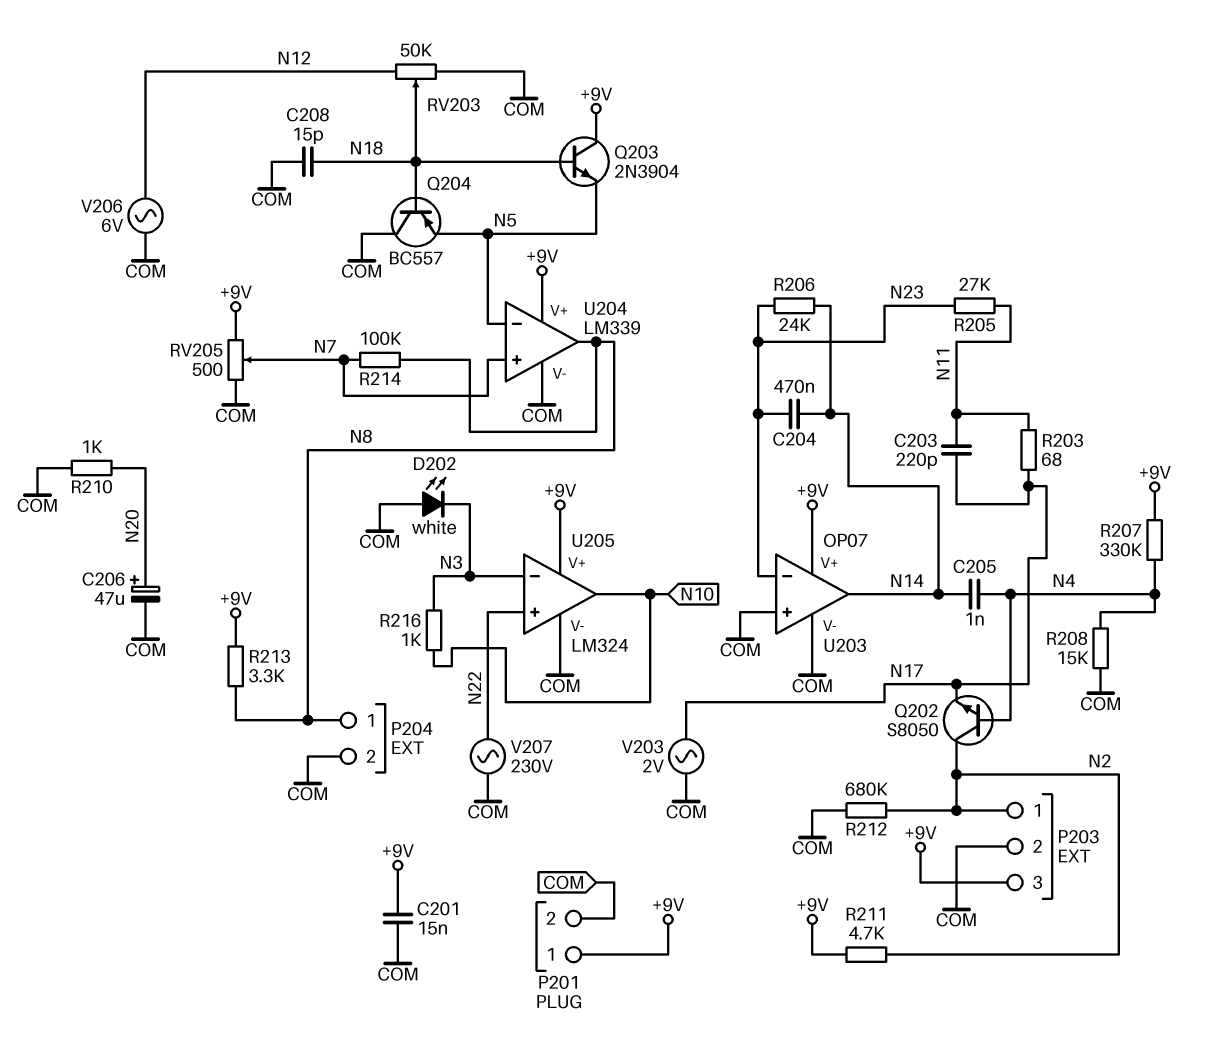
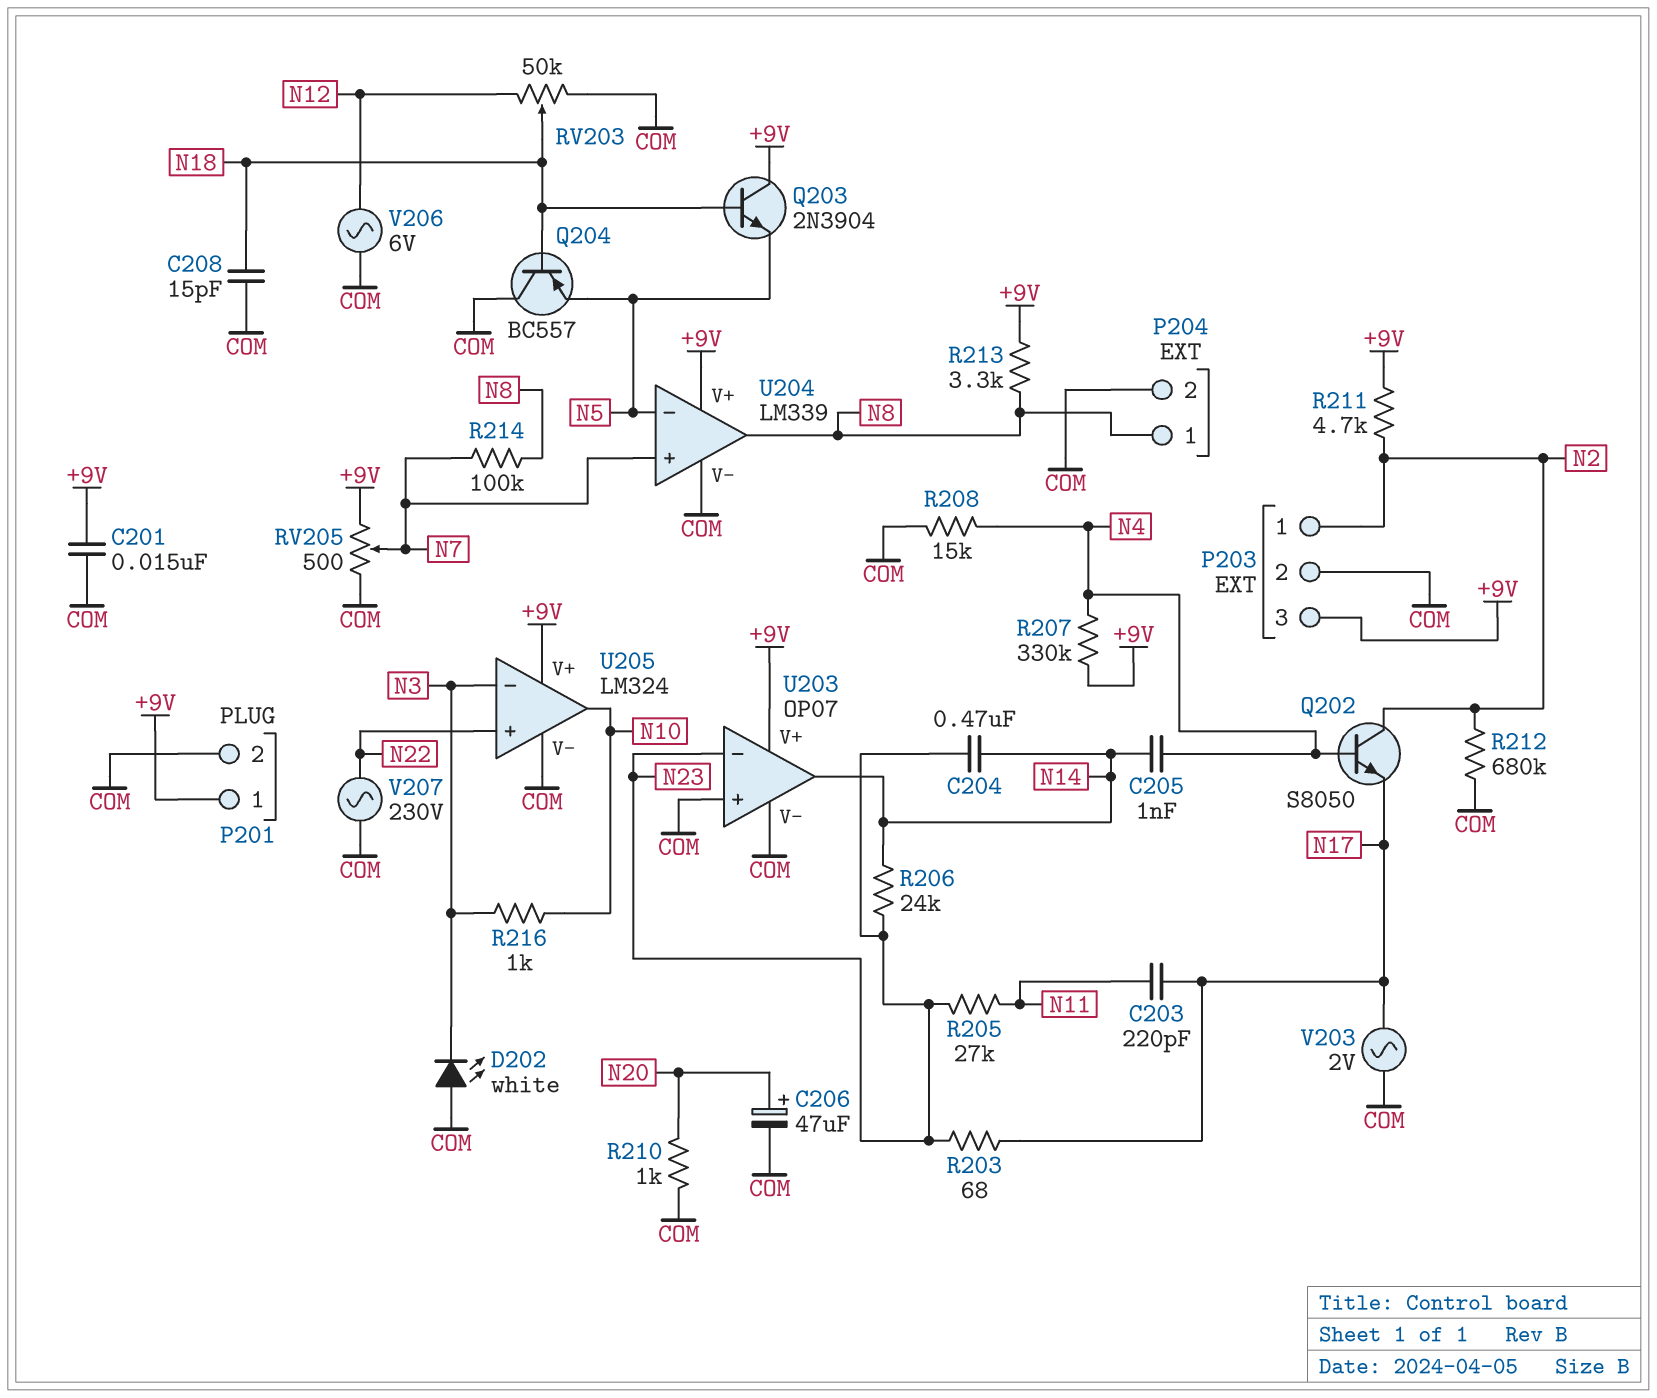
R203: 68 (N11, N17) -> 68 (N17, N23)

